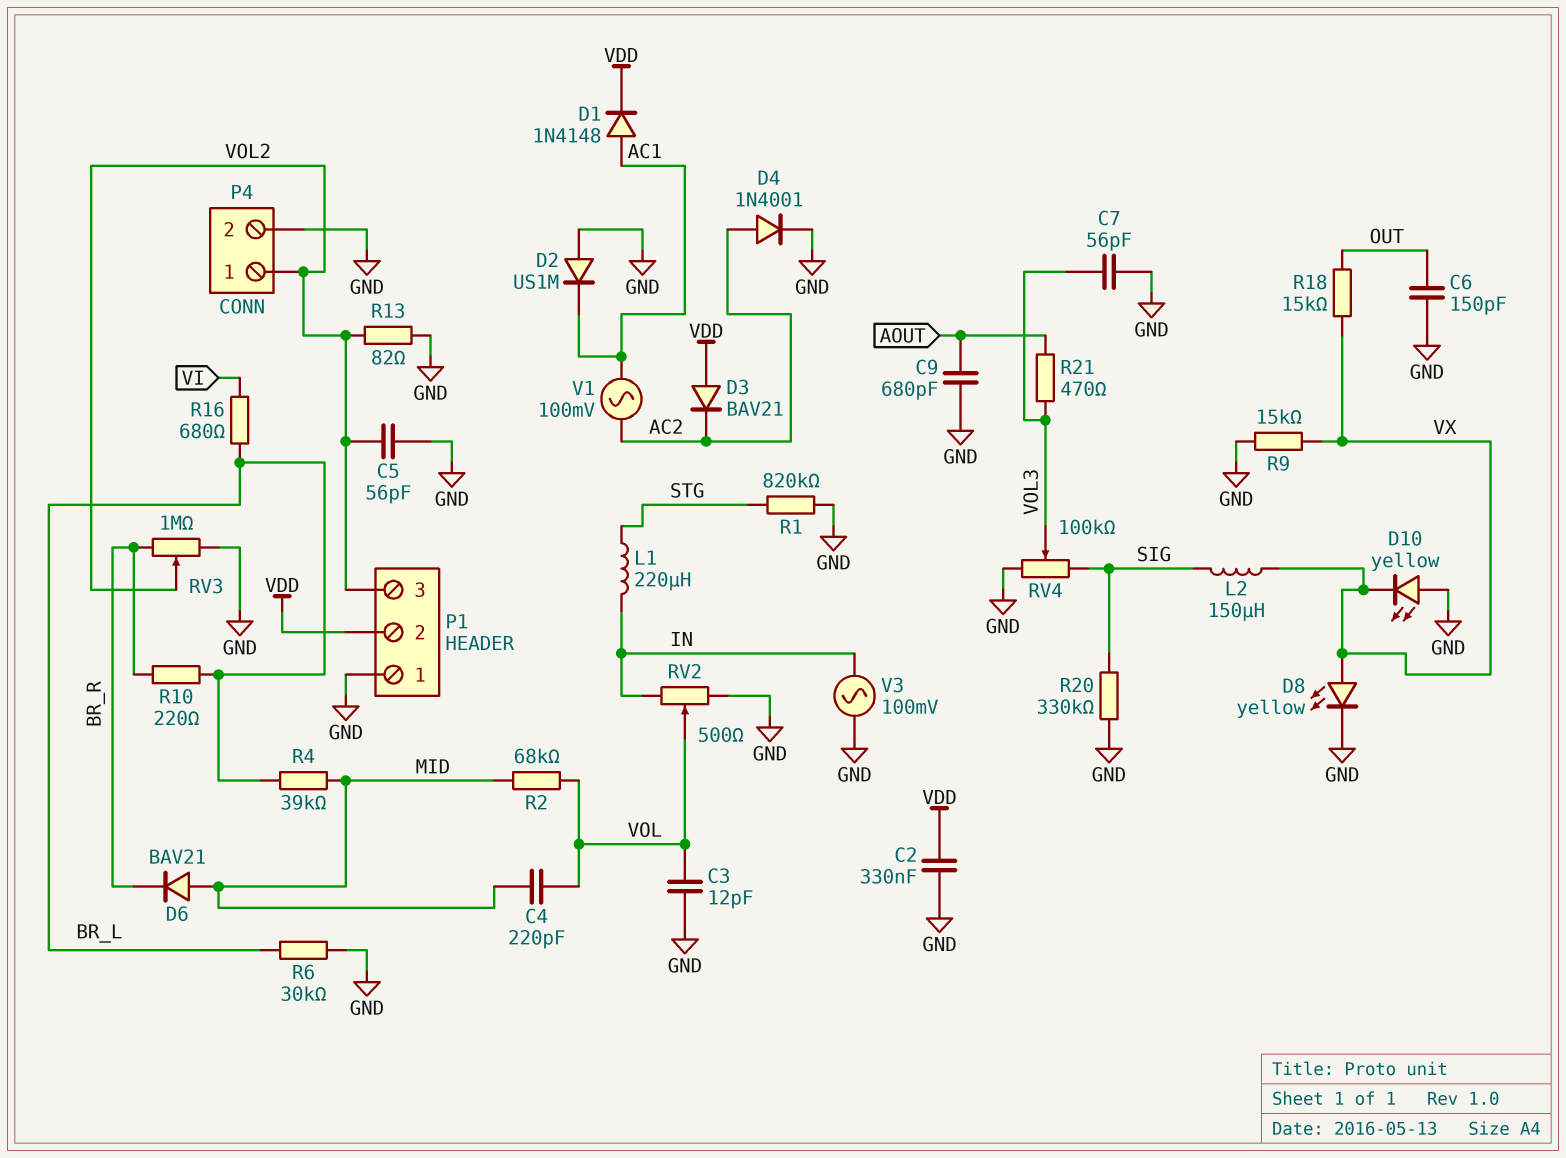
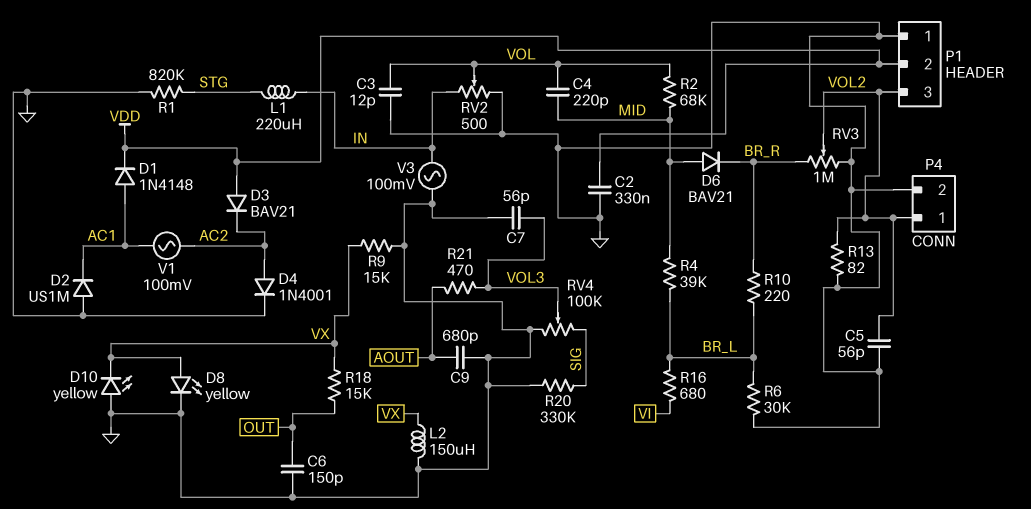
L2: 150uH (SIG, VX) -> 150uH (GND, VX)

